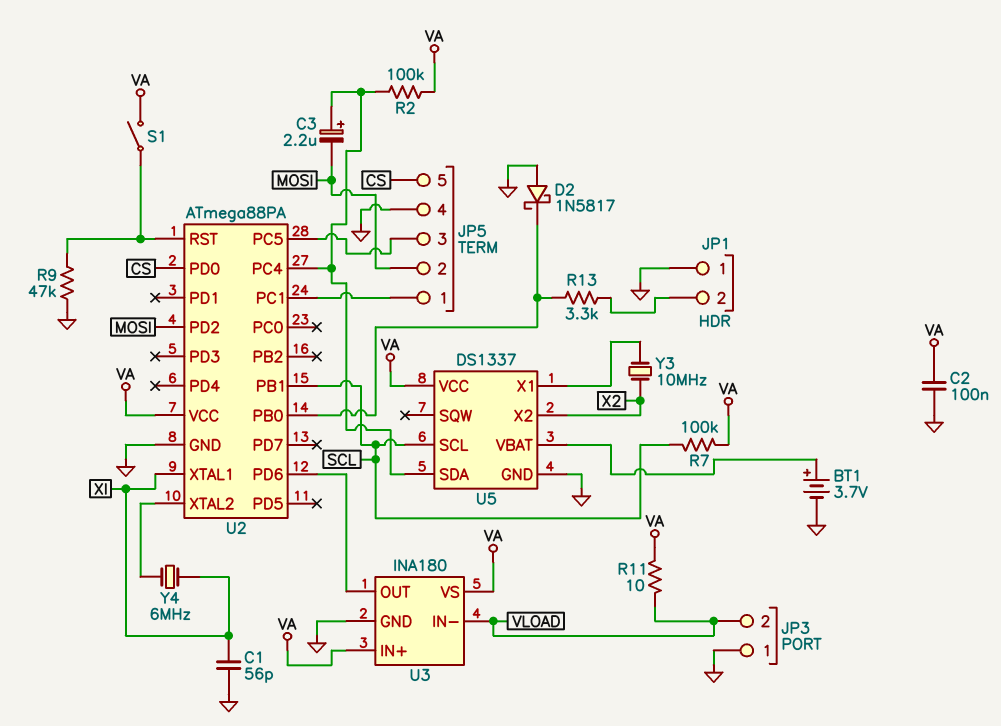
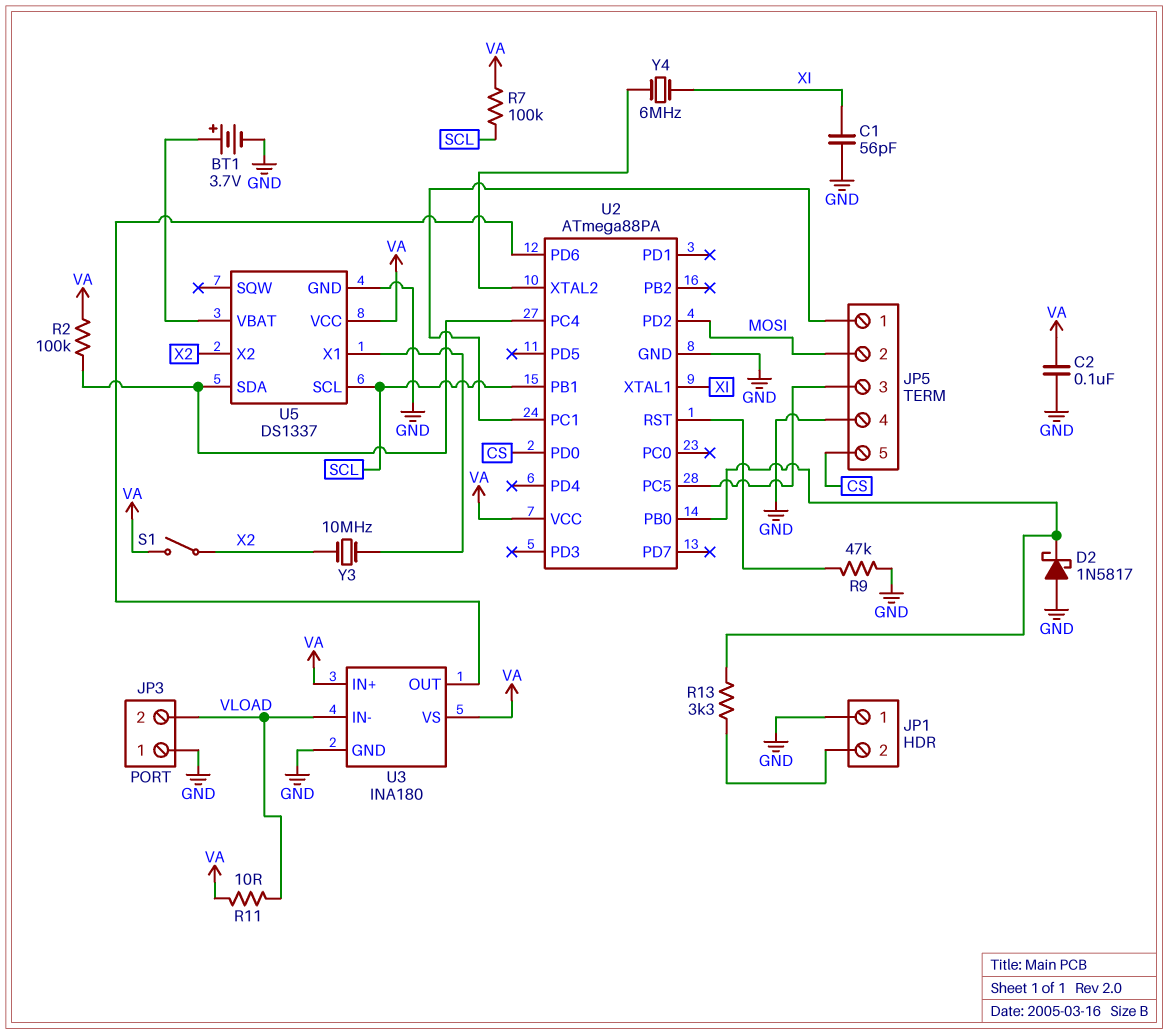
C3: 2.2uF (plus U2/PC4, minus MOSI) -> none
S1: switch (U2/RST, VA) -> switch (VA, X2)

